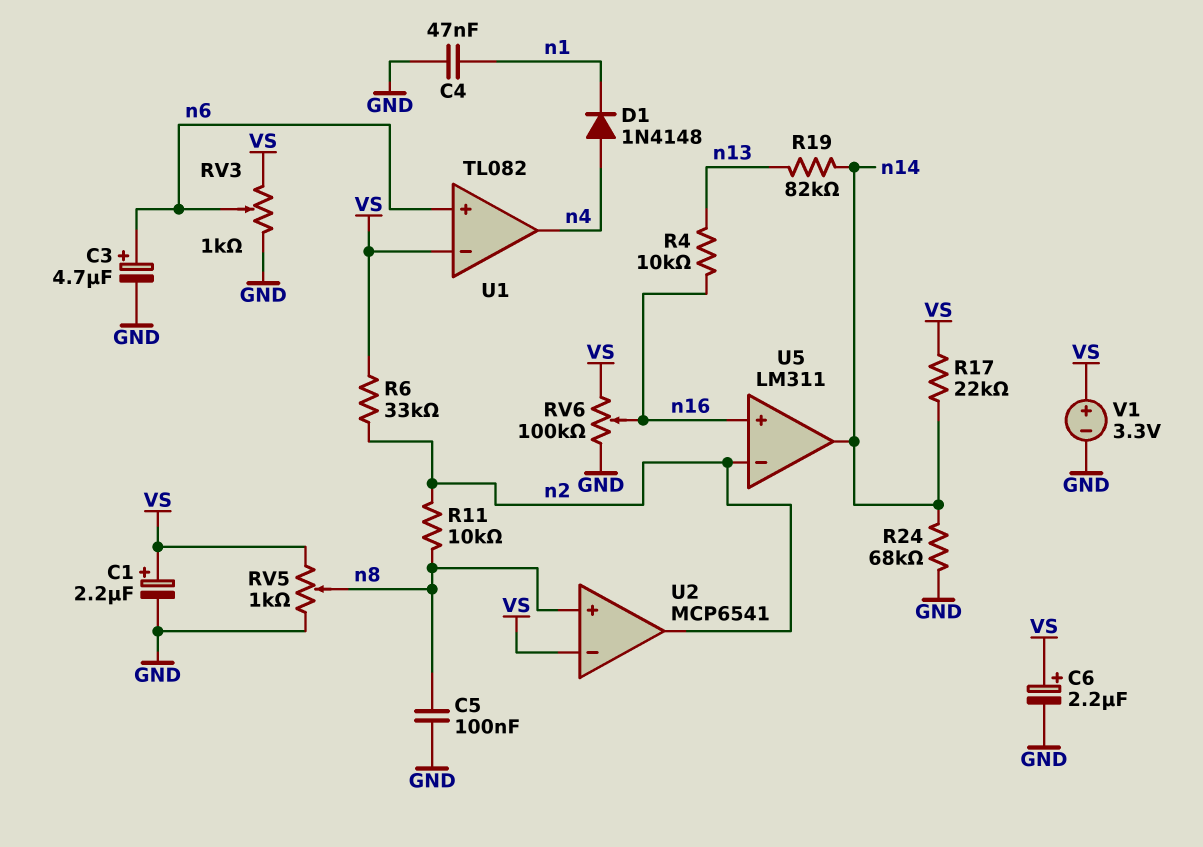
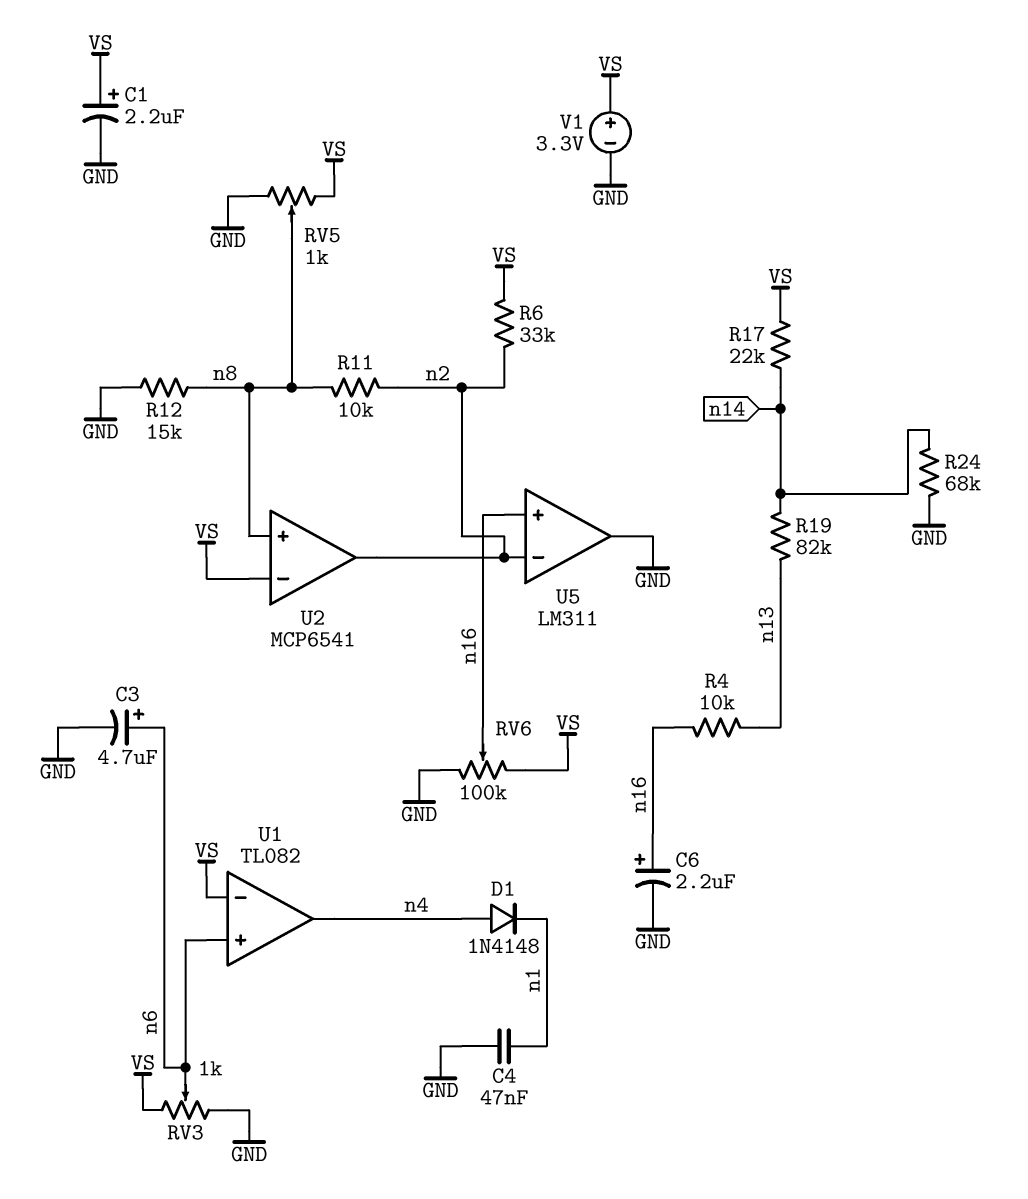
C5: 100nF (GND, n8) -> none
C6: 2.2uF (plus VS, minus GND) -> 2.2uF (plus n16, minus GND)
R12: none -> 15k (GND, n8)
U5 pin out: n14 -> GND

